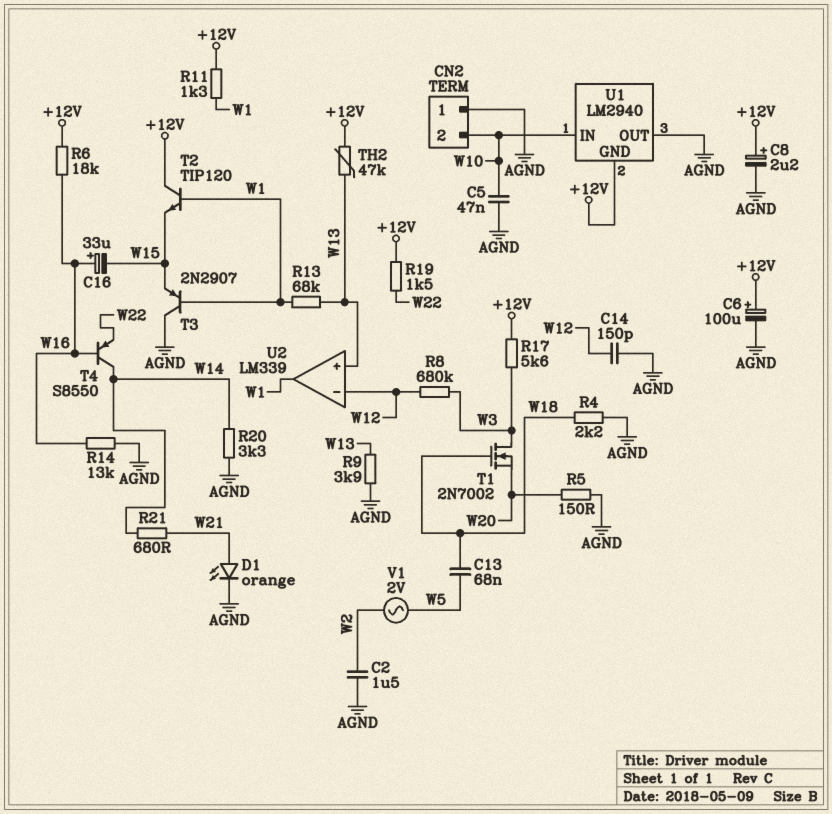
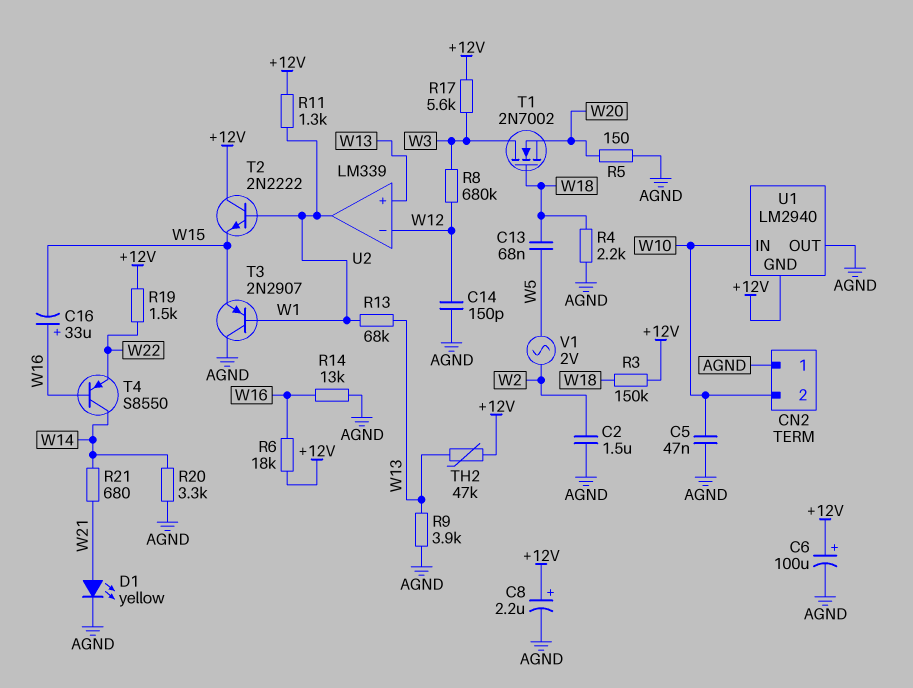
D1: LED orange (A W21, K AGND) -> LED yellow (A W21, K AGND)
R3: none -> 150k (+12V, W18)
T2: NPN TIP120 (B W1, C +12V, E W15) -> NPN 2N2222 (B W1, C +12V, E W15)

